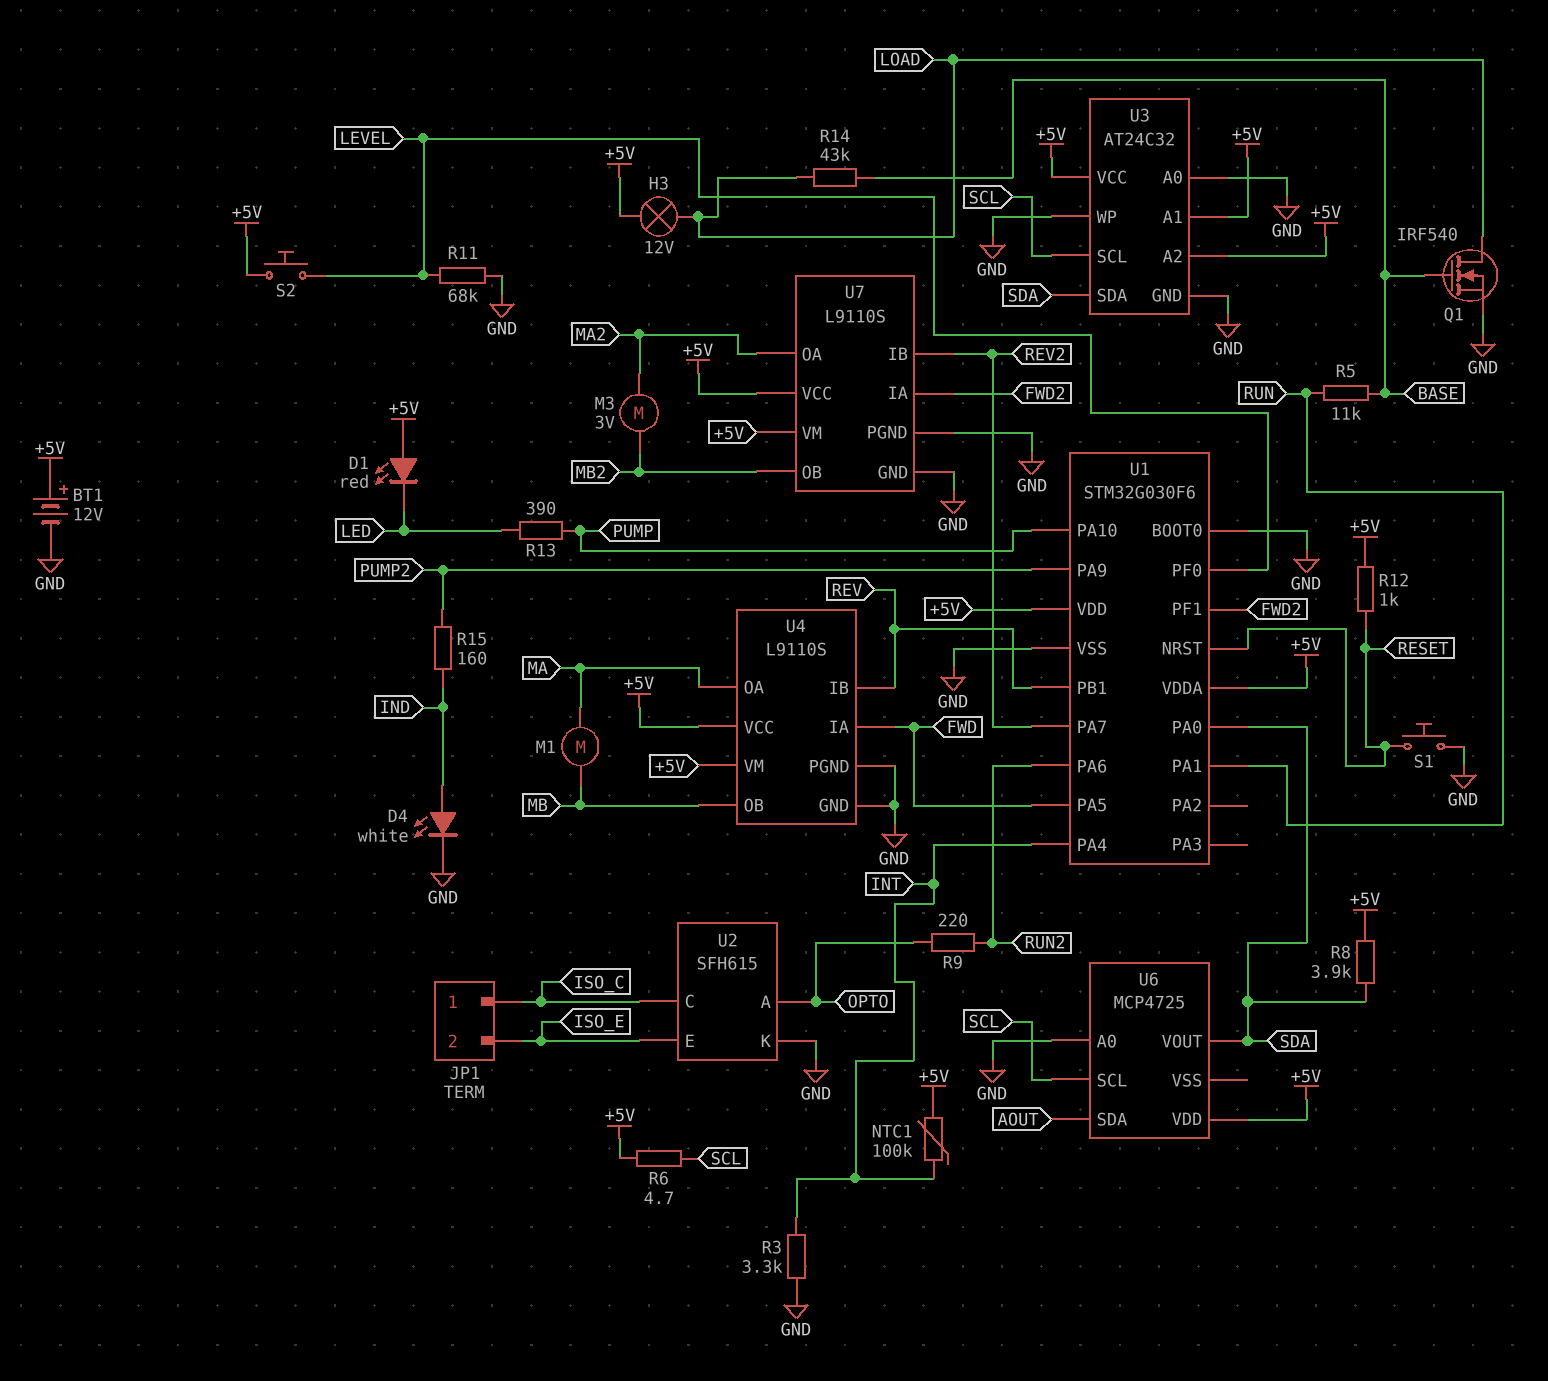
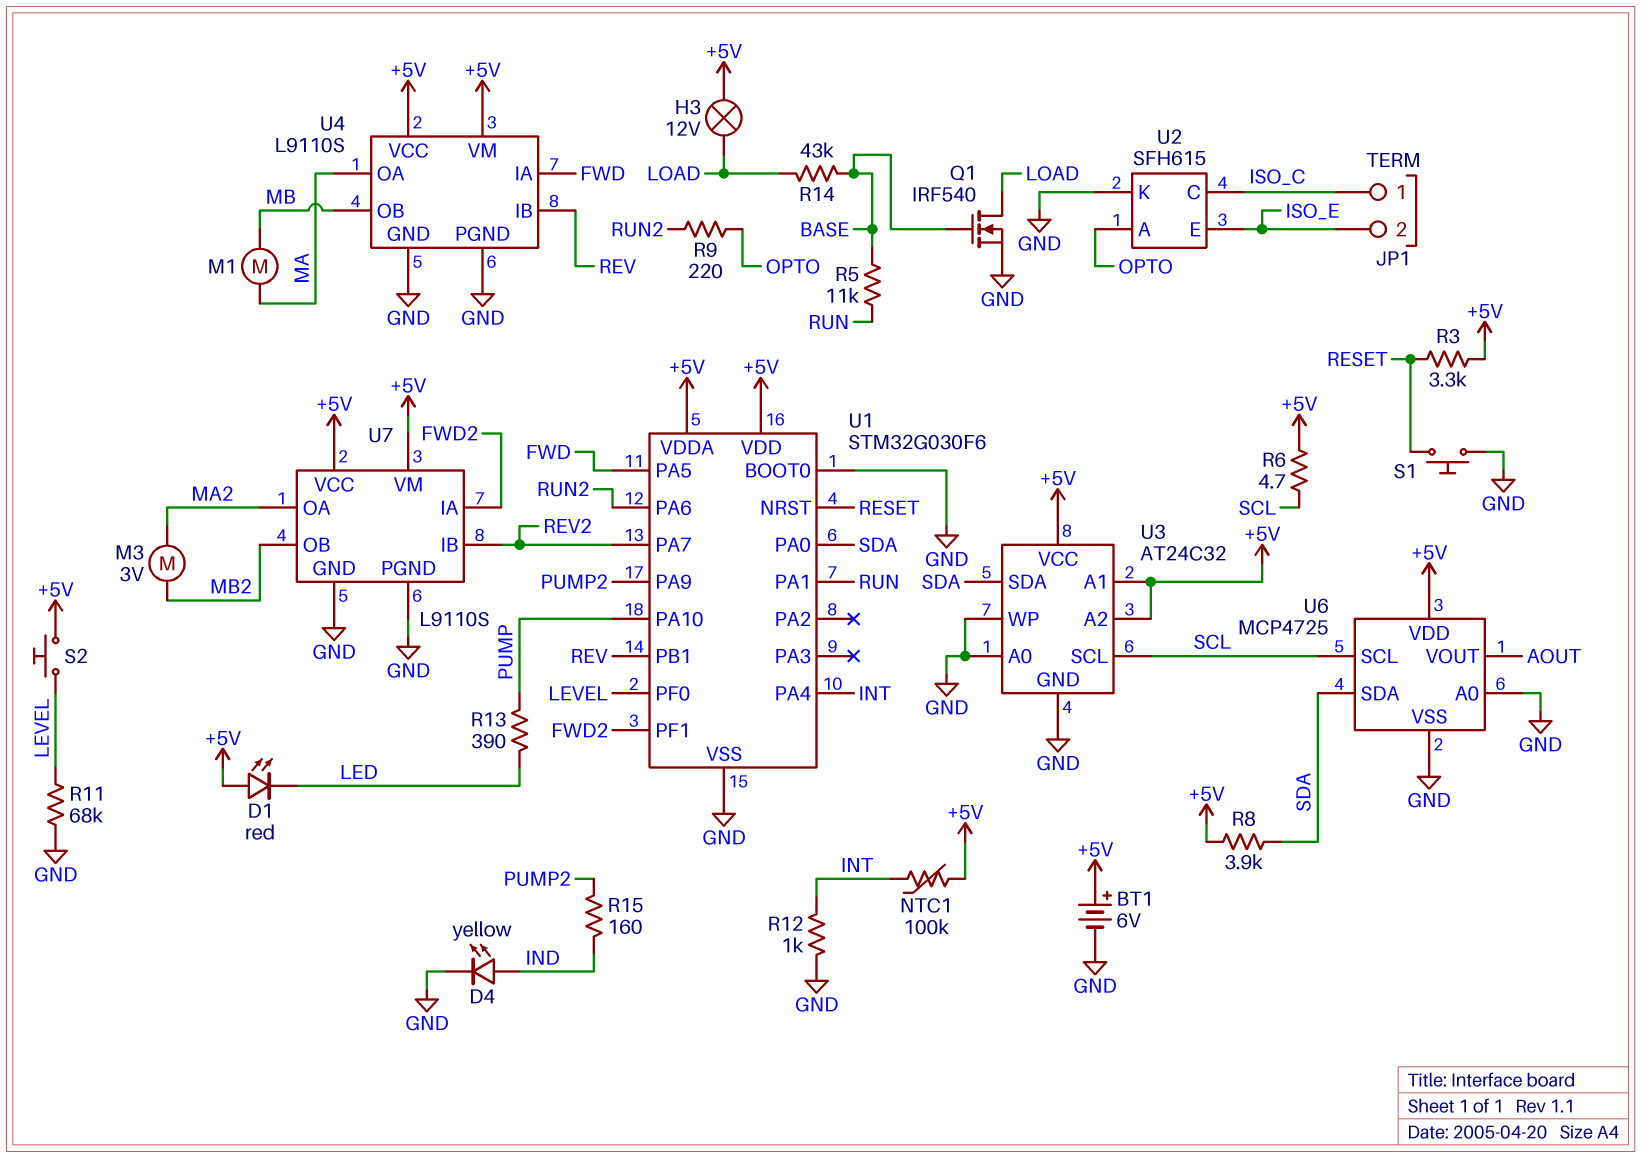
BT1: 12V (plus +5V, minus GND) -> 6V (plus +5V, minus GND)
D4: LED white (A IND, K GND) -> LED yellow (A IND, K GND)
R3: 3.3k (GND, INT) -> 3.3k (+5V, RESET)
R12: 1k (+5V, RESET) -> 1k (GND, INT)
U6 pin SDA: AOUT -> SDA
U6 pin VOUT: SDA -> AOUT
U6 pin VSS: none -> GND

